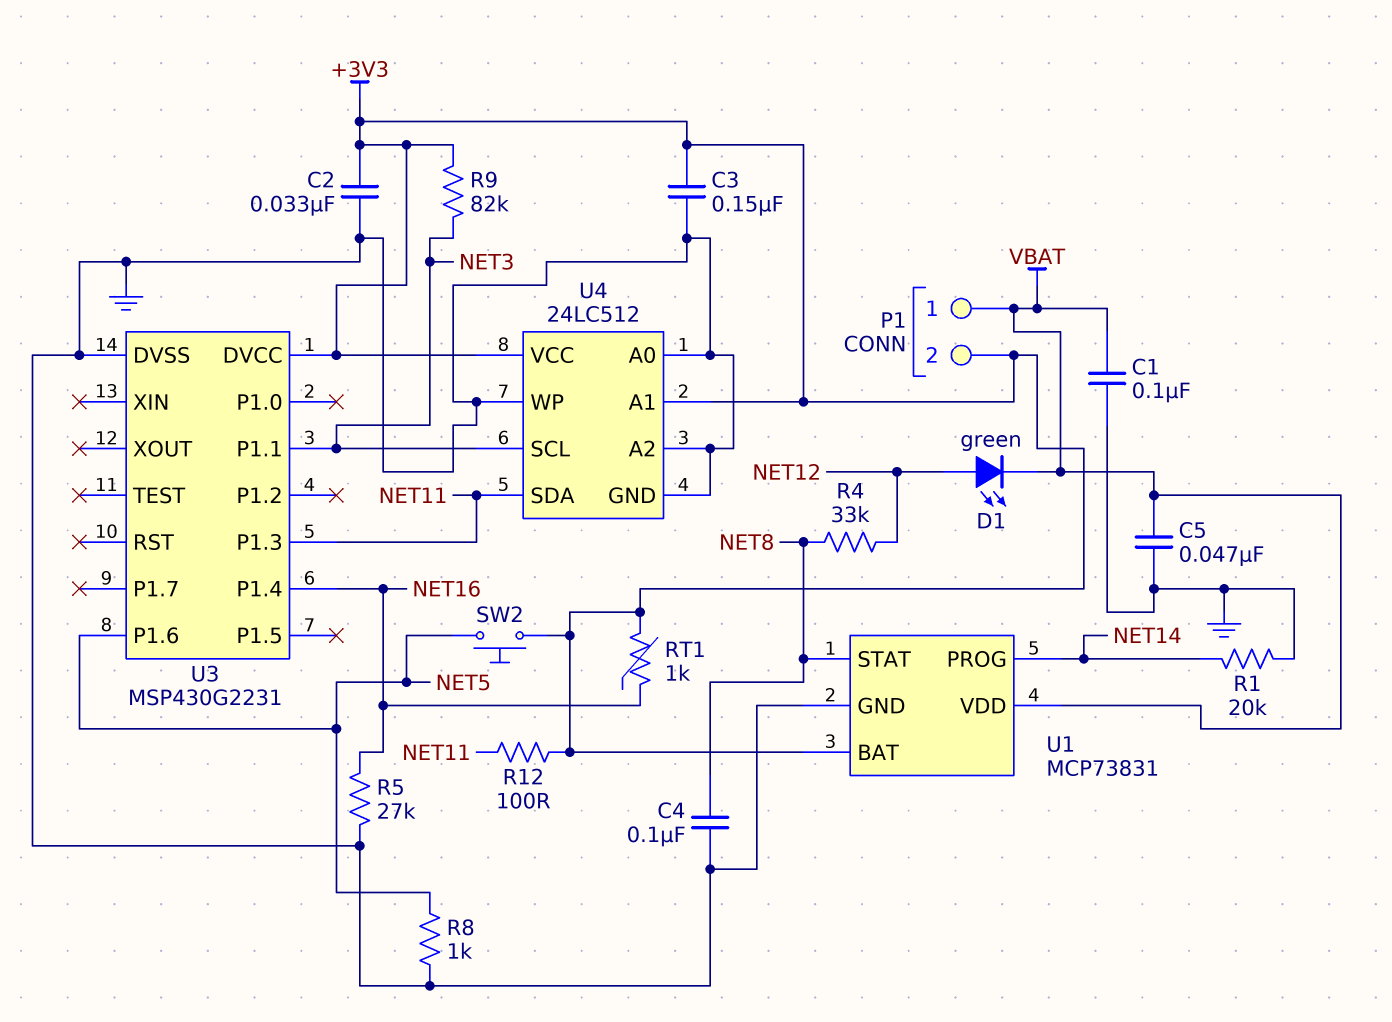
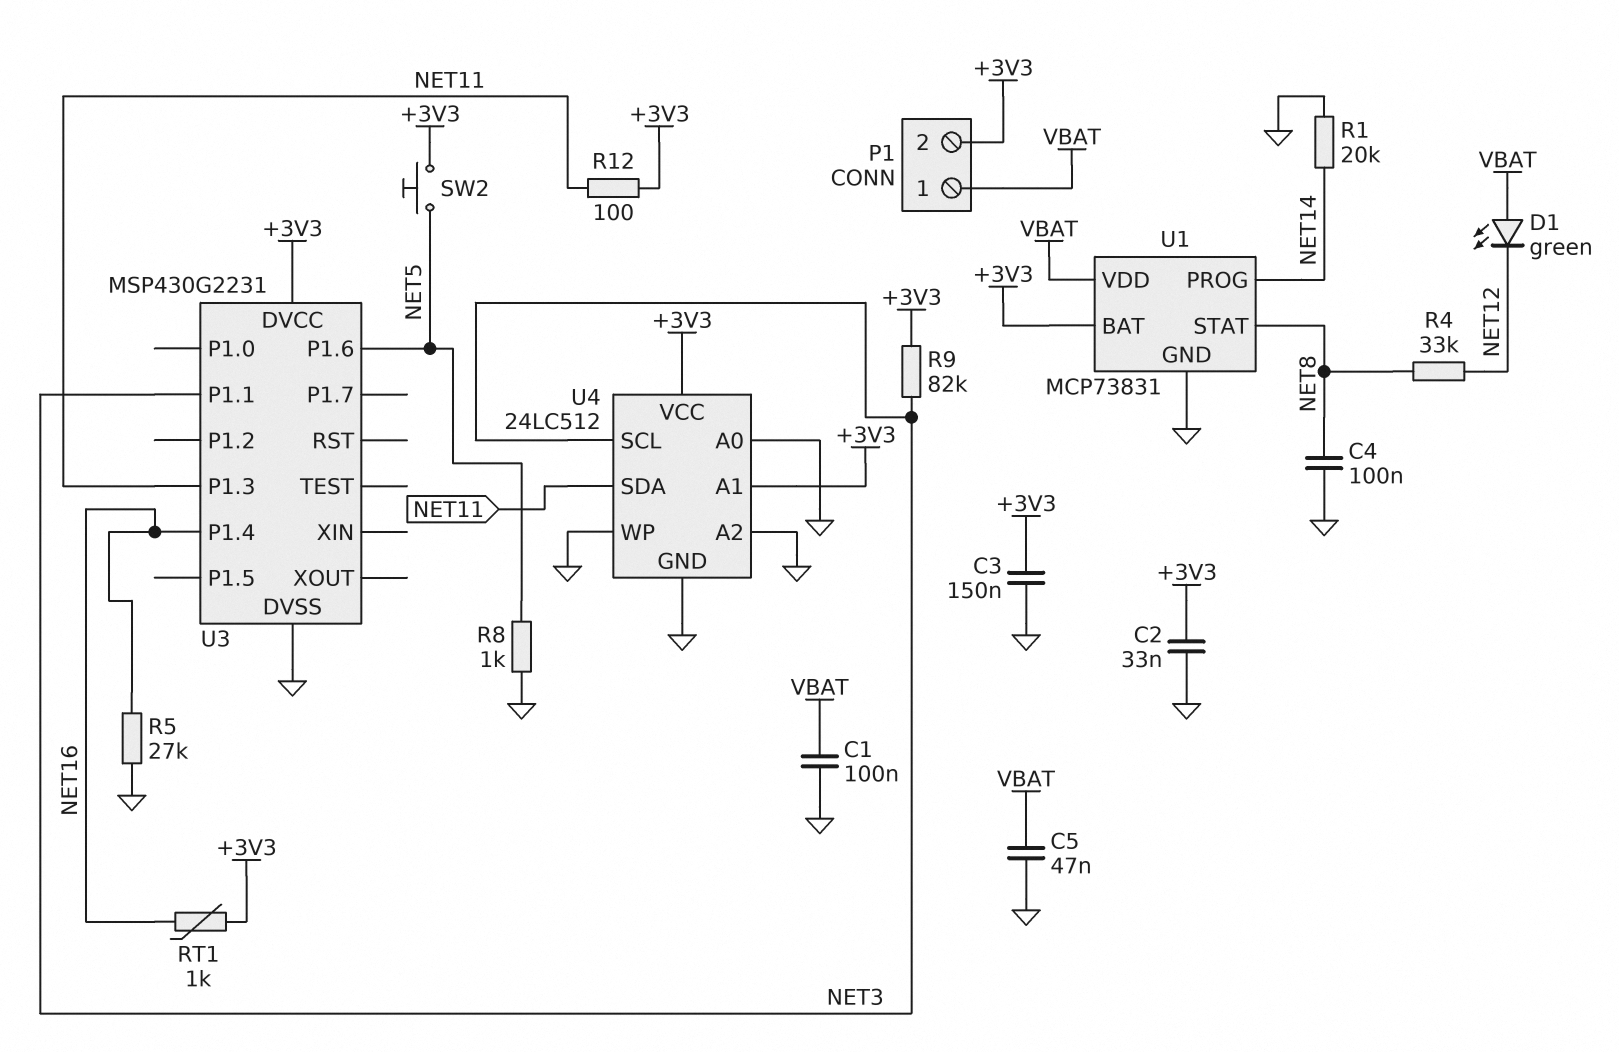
D1: LED green (A NET12, K VBAT) -> LED green (A VBAT, K NET12)

